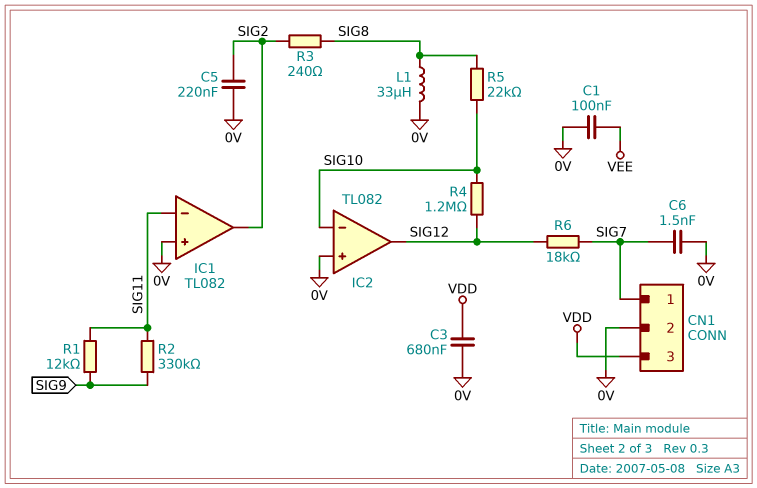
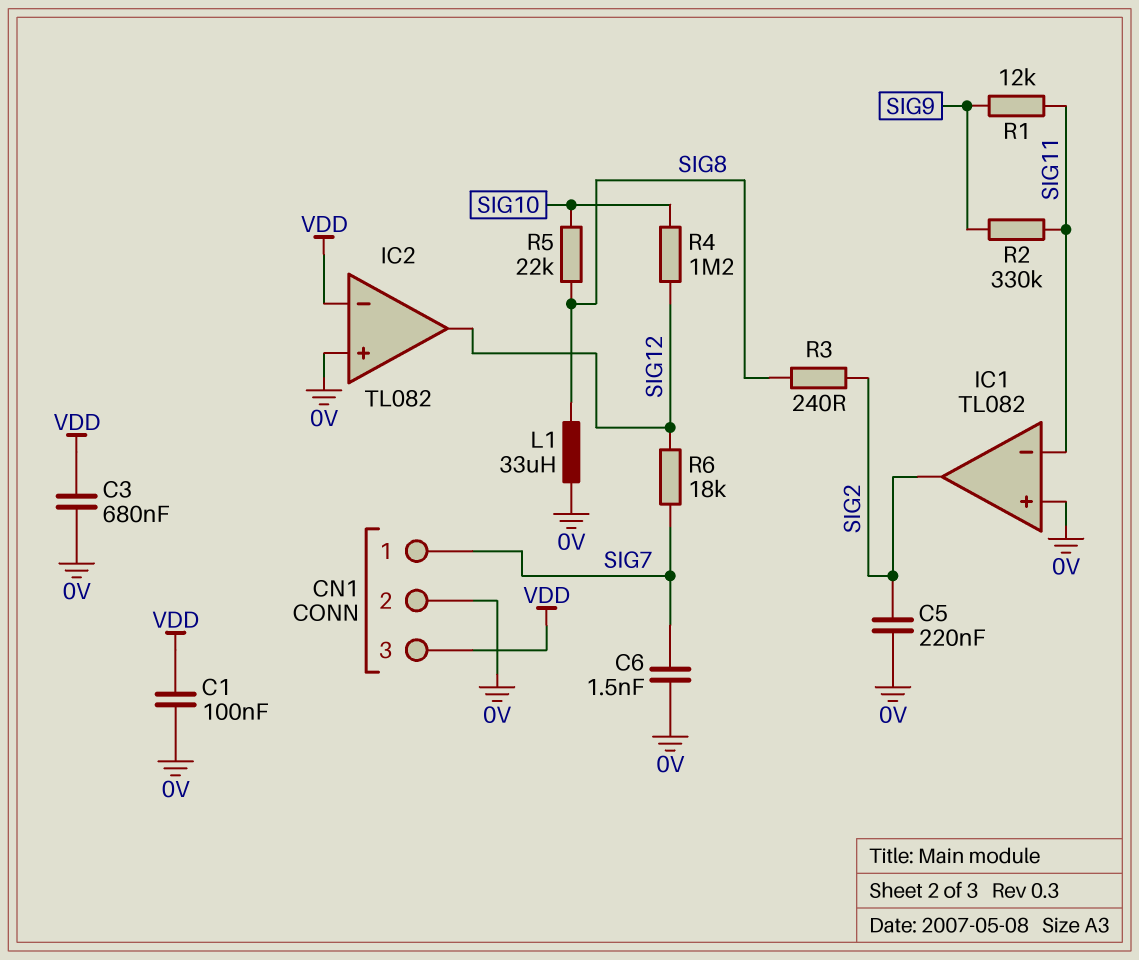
C1: 100nF (0V, VEE) -> 100nF (0V, VDD)
IC2 pin in-: SIG10 -> VDD

